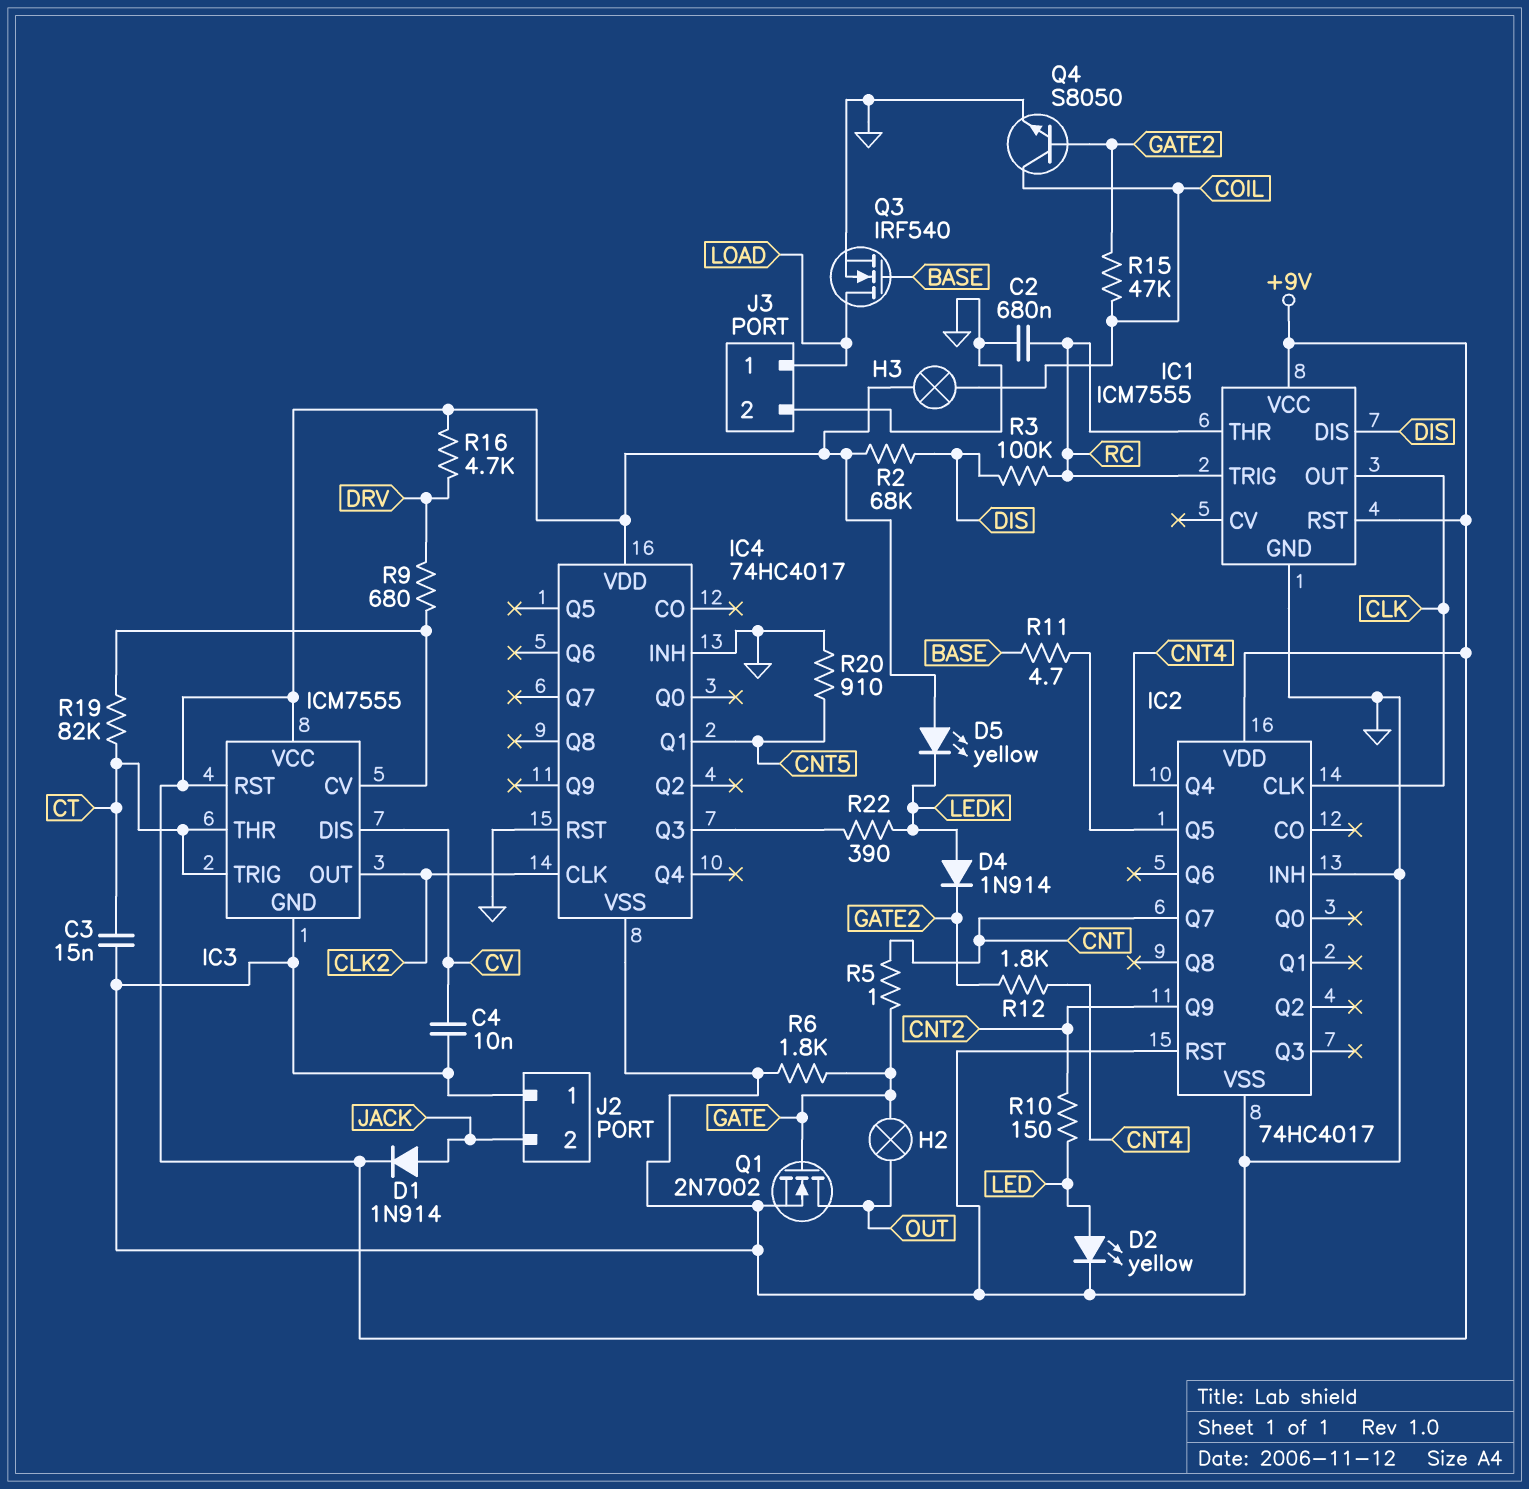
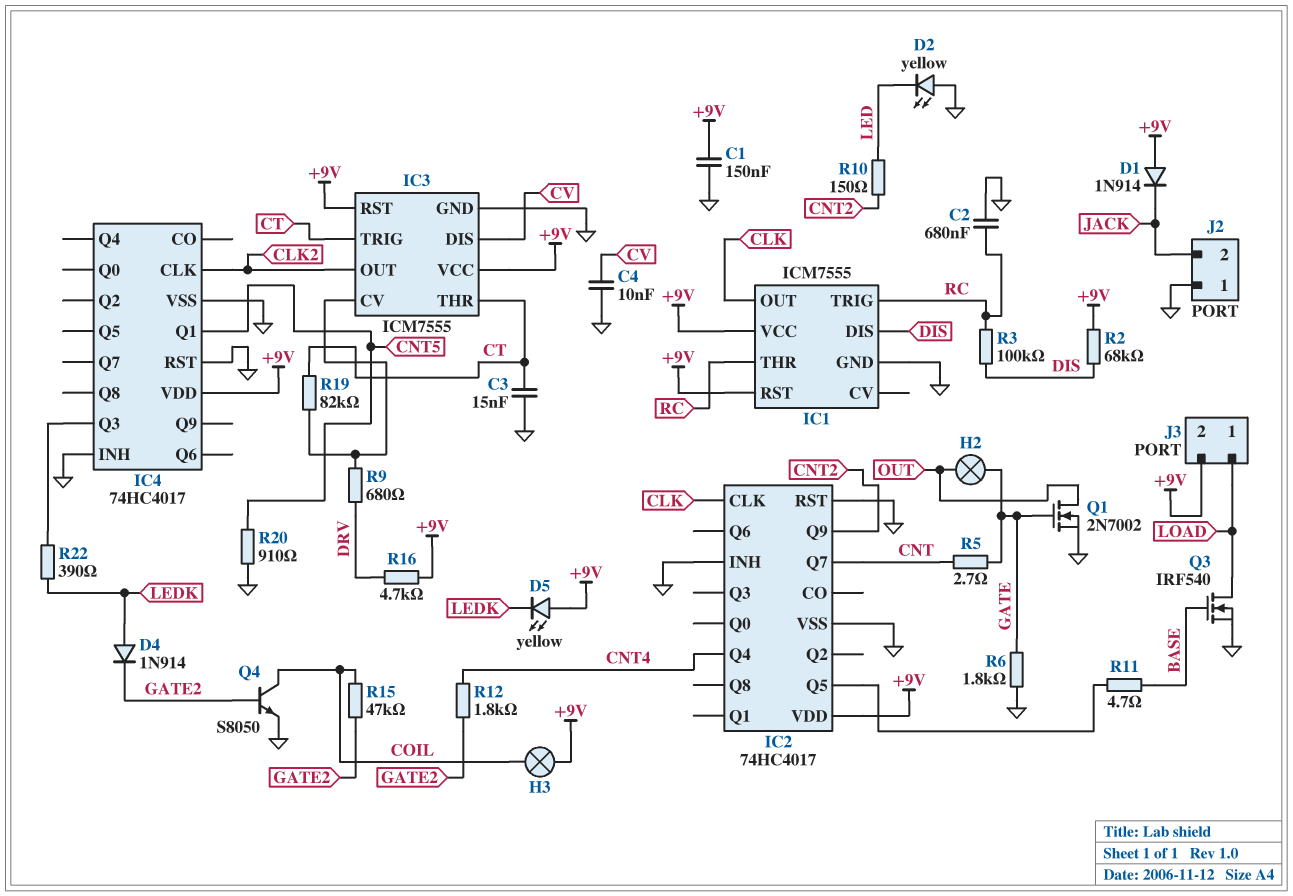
C1: none -> 150nF (+9V, GND)
D1: diode 1N914 (A JACK, K +9V) -> diode 1N914 (A +9V, K JACK)
D2: LED yellow (A LED, K GND) -> LED yellow (A GND, K LED)
J3 pin 2: GND -> +9V
R5: 1 (CNT, GATE) -> 2.7 (CNT, GATE)

